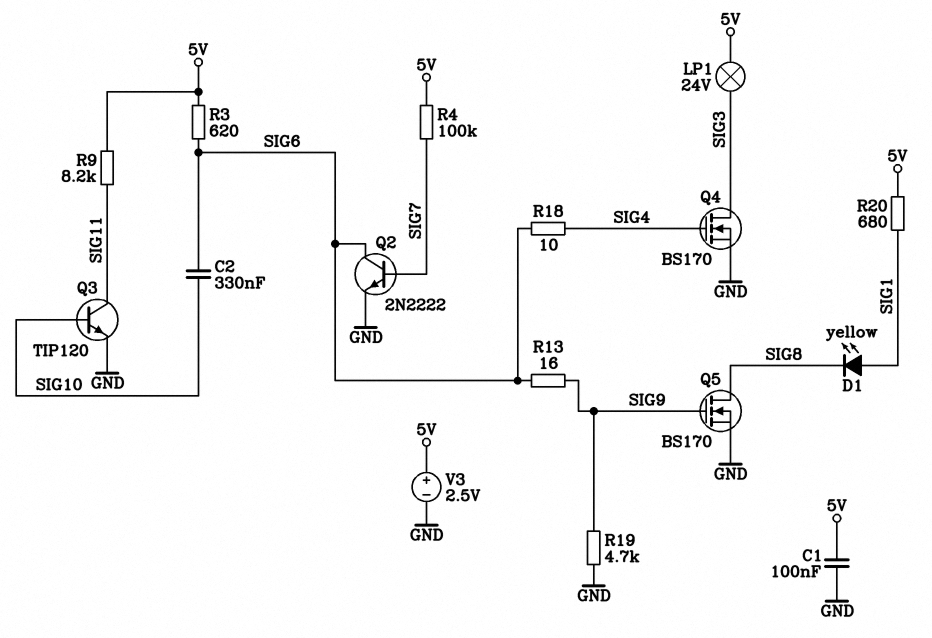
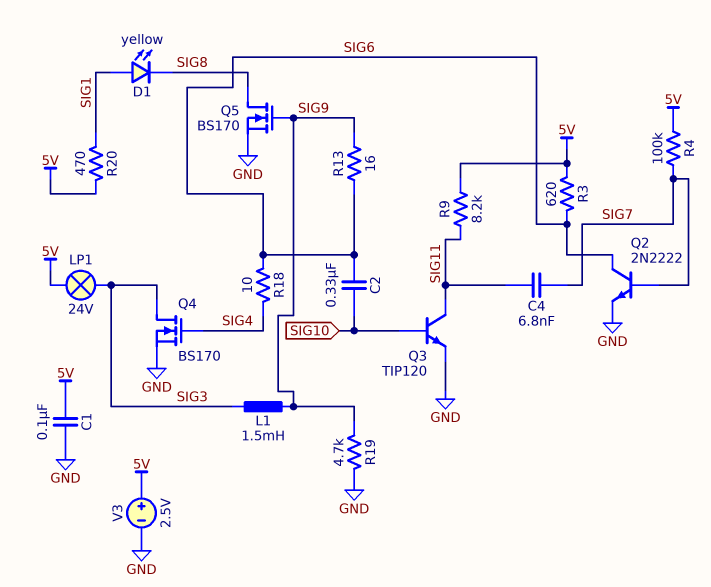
C4: none -> 6.8nF (SIG7, SIG11)
L1: none -> 1.5mH (SIG3, SIG9)
R20: 680 (5V, SIG1) -> 470 (5V, SIG1)

